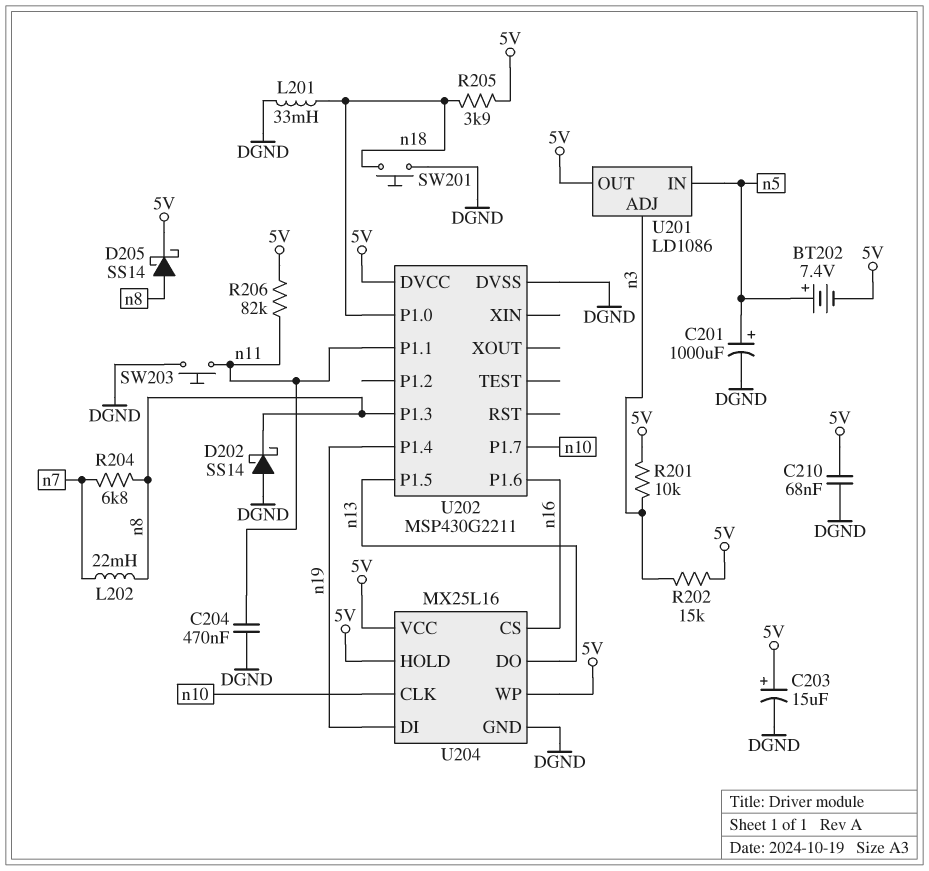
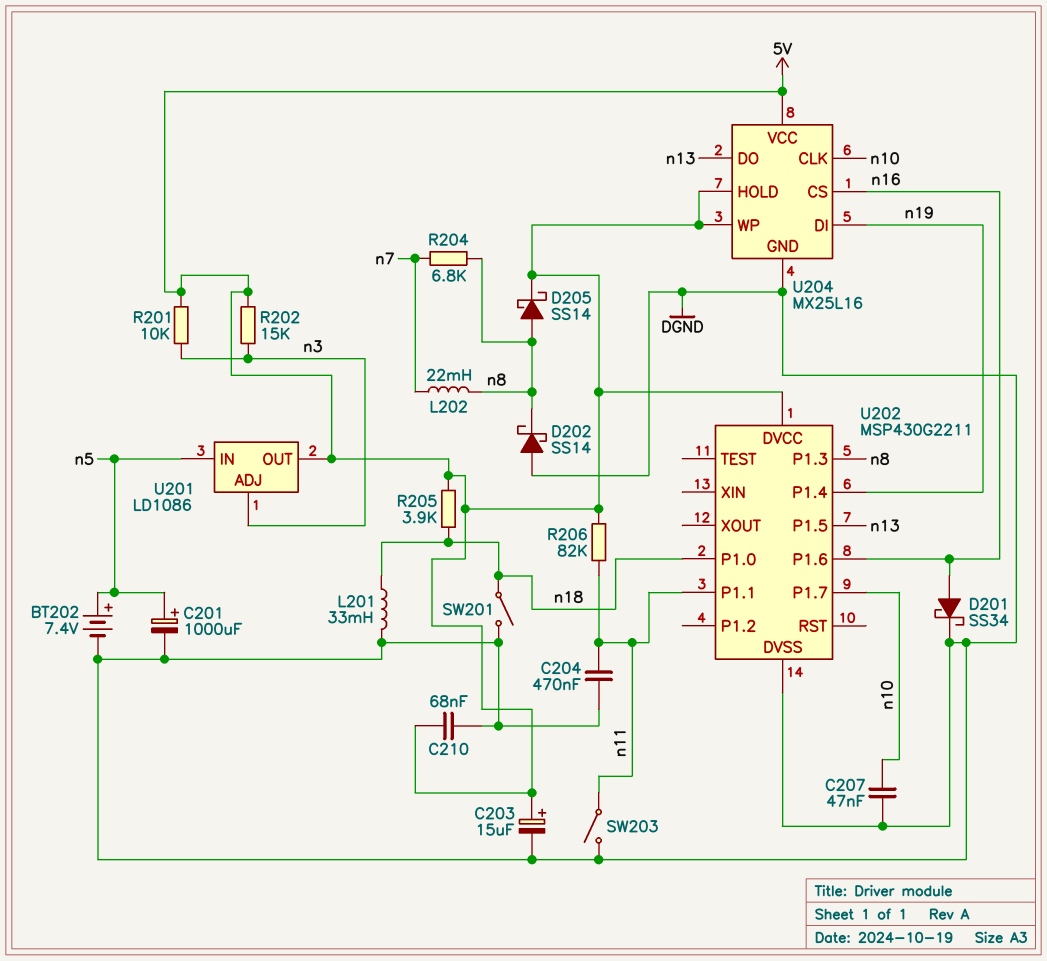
BT202: 7.4V (plus n5, minus 5V) -> 7.4V (plus n5, minus DGND)
C207: none -> 47nF (DGND, n10)
D201: none -> schottky SS34 (A n16, K DGND)
SW201: button (DGND, n18) -> switch (DGND, n18)
SW203: button (DGND, n11) -> switch (DGND, n11)

